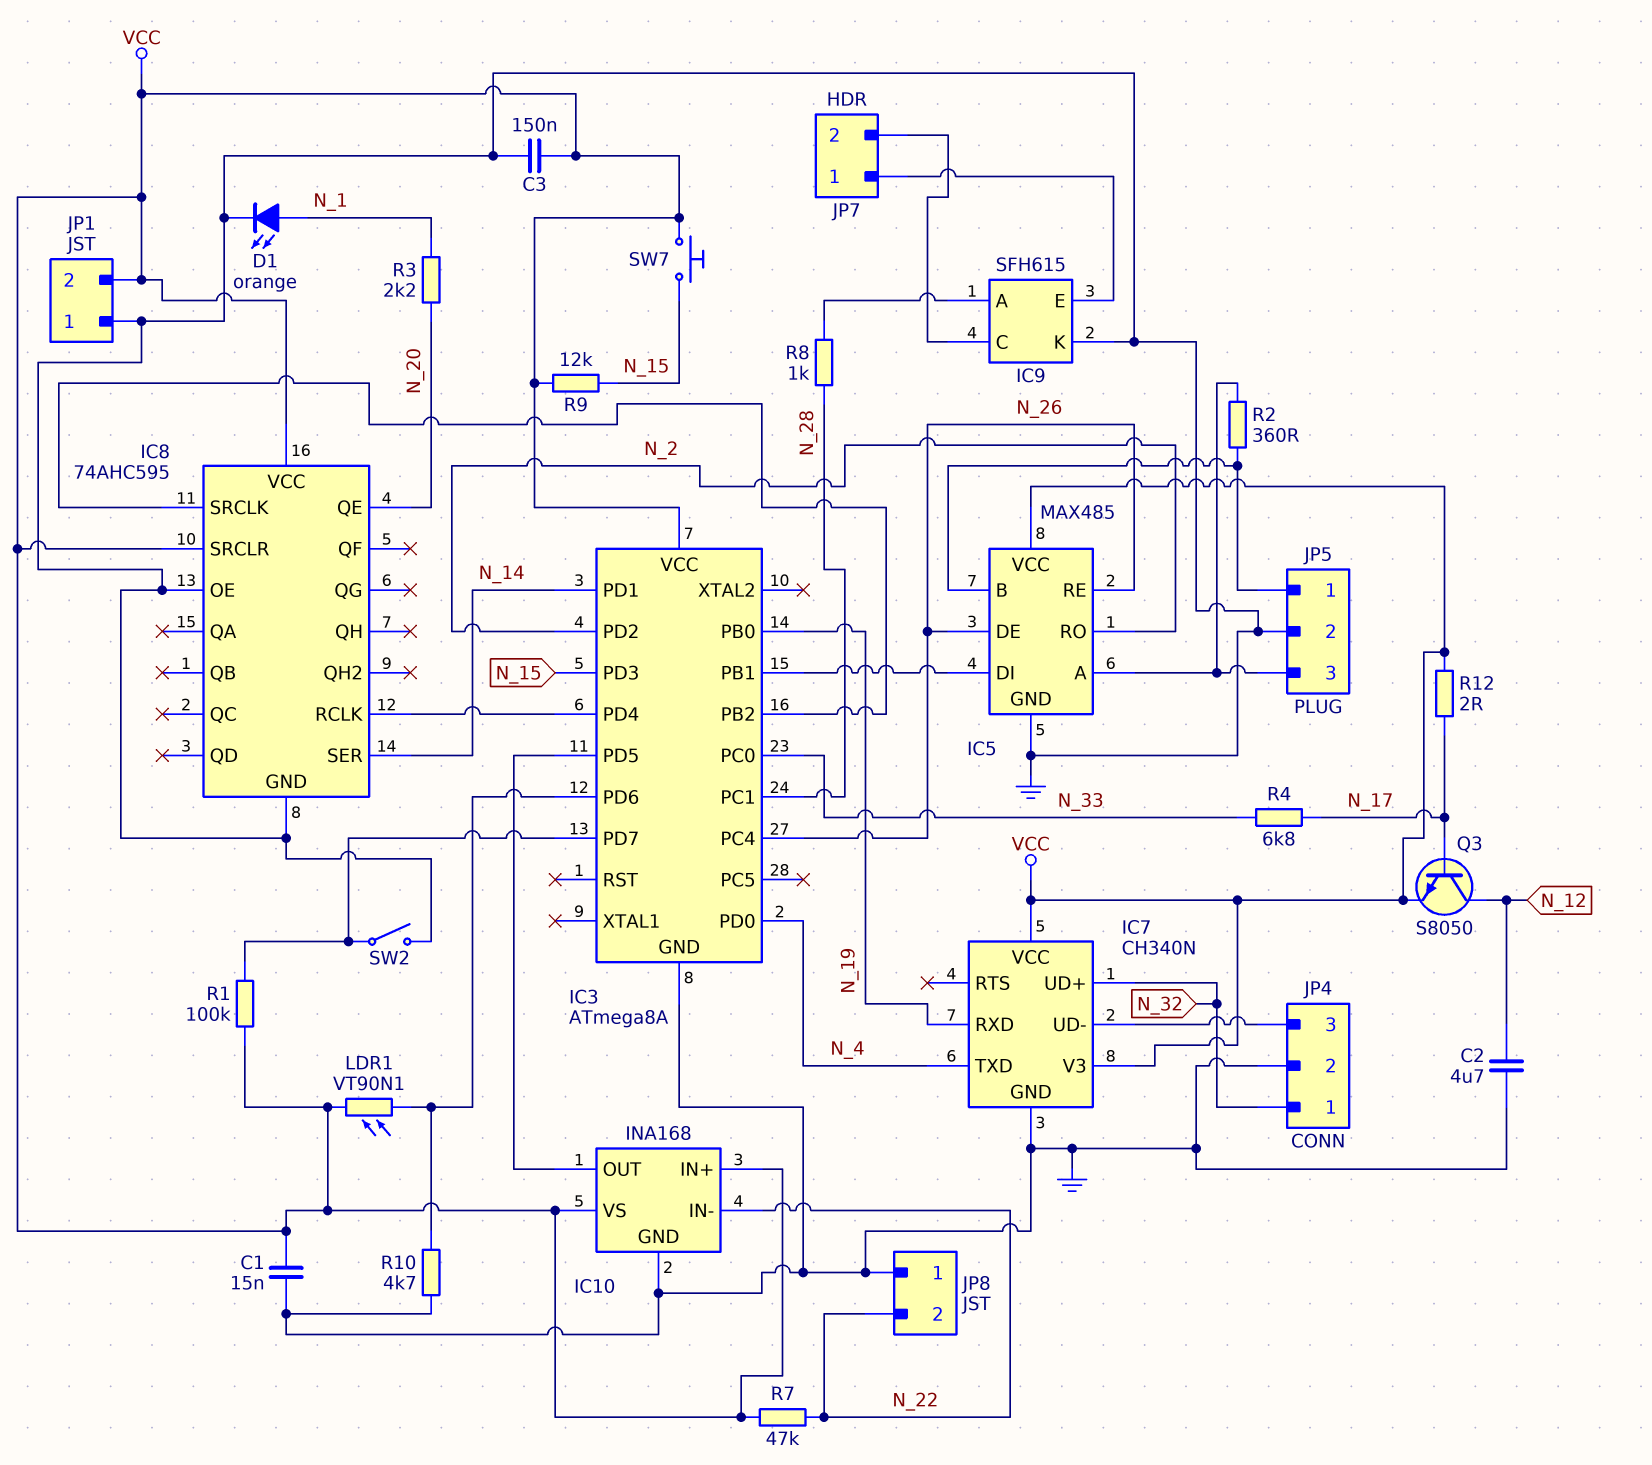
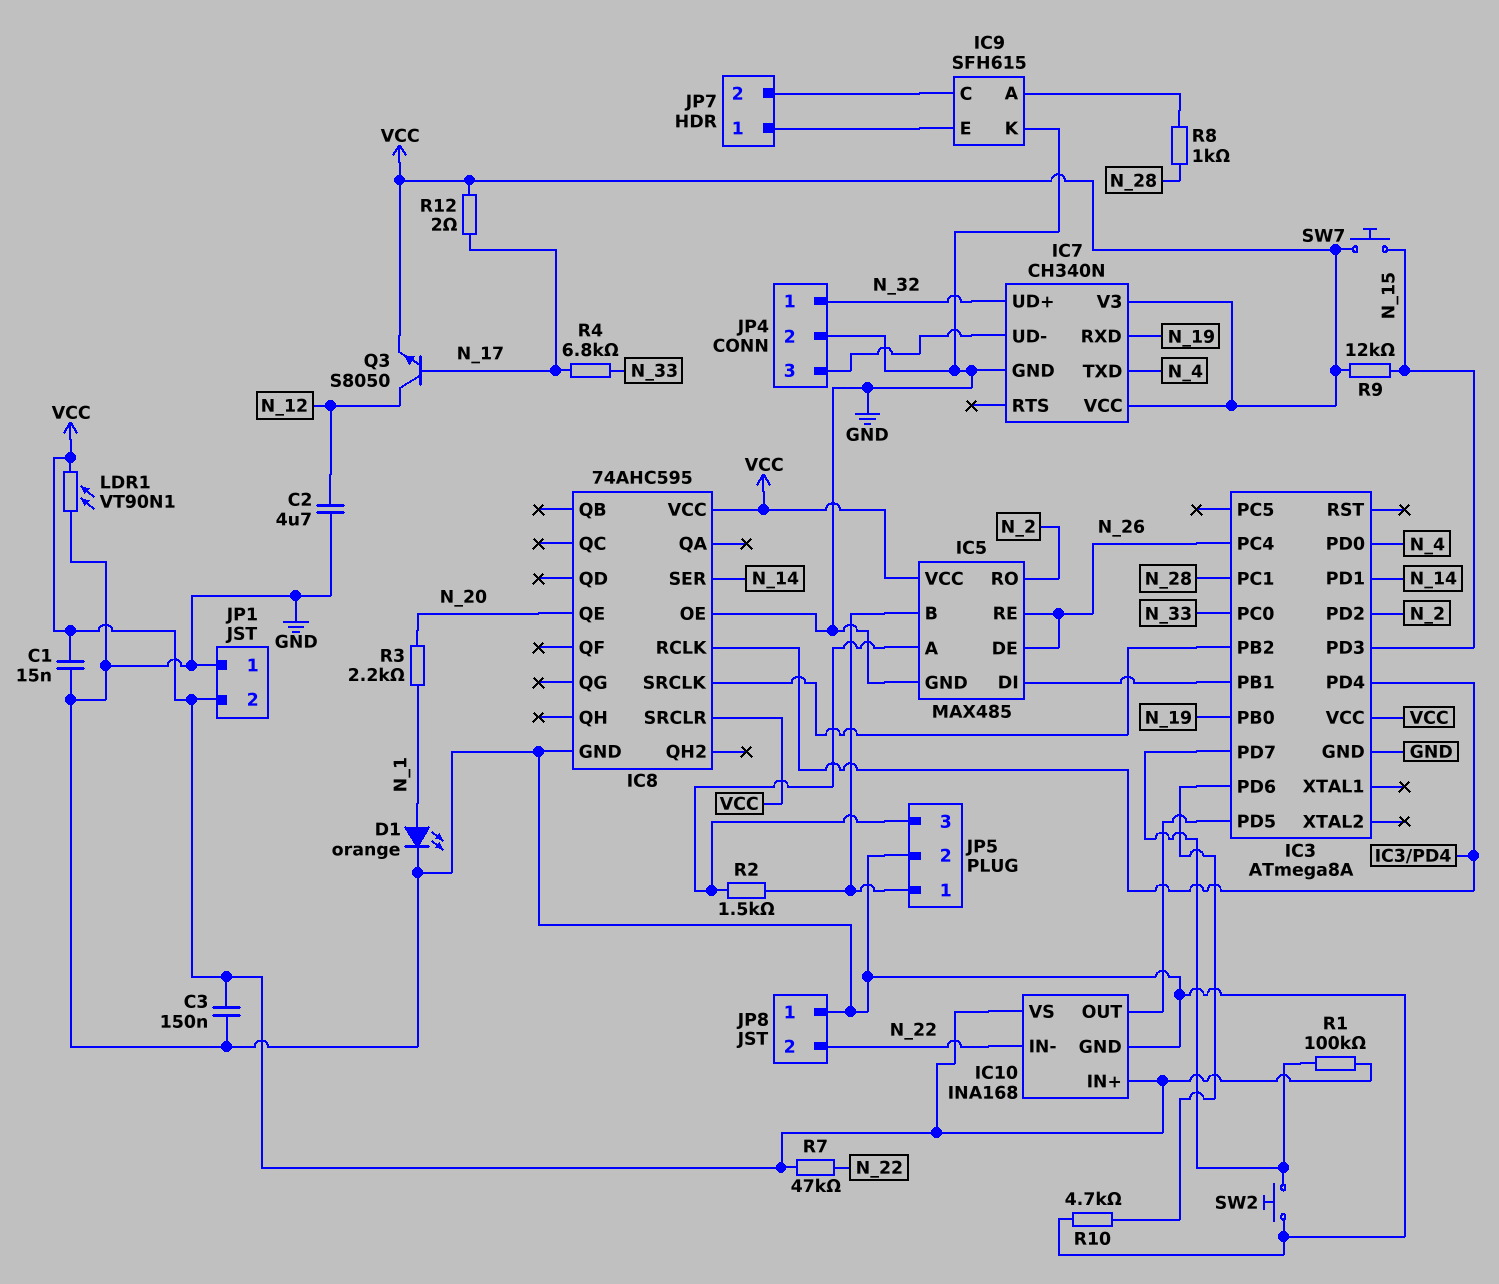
LDR1: VT90N1 (IC3/PD6, VCC) -> VT90N1 (GND, VCC)
R2: 360 (IC5/A, IC5/B) -> 1.5k (IC5/A, IC5/B)
SW2: switch (GND, IC3/PD7) -> button (GND, IC3/PD7)

